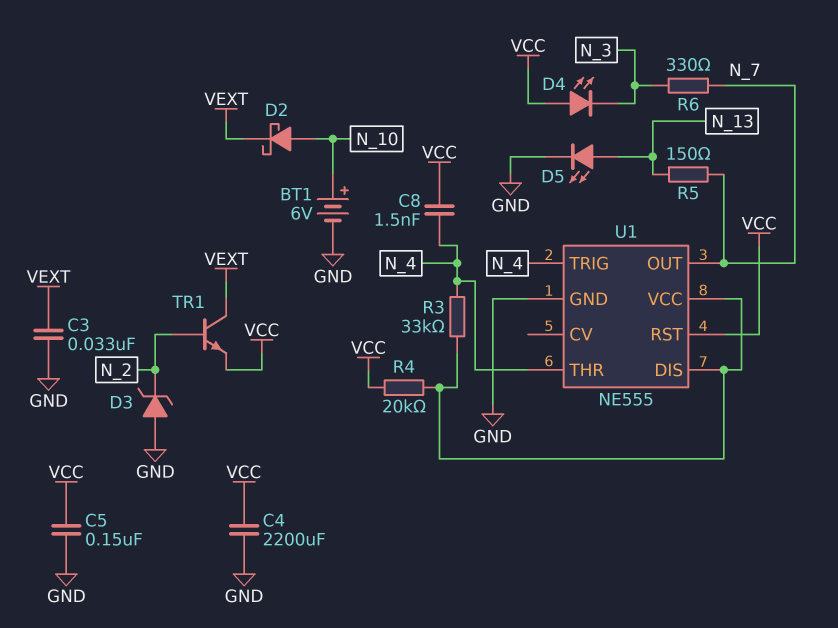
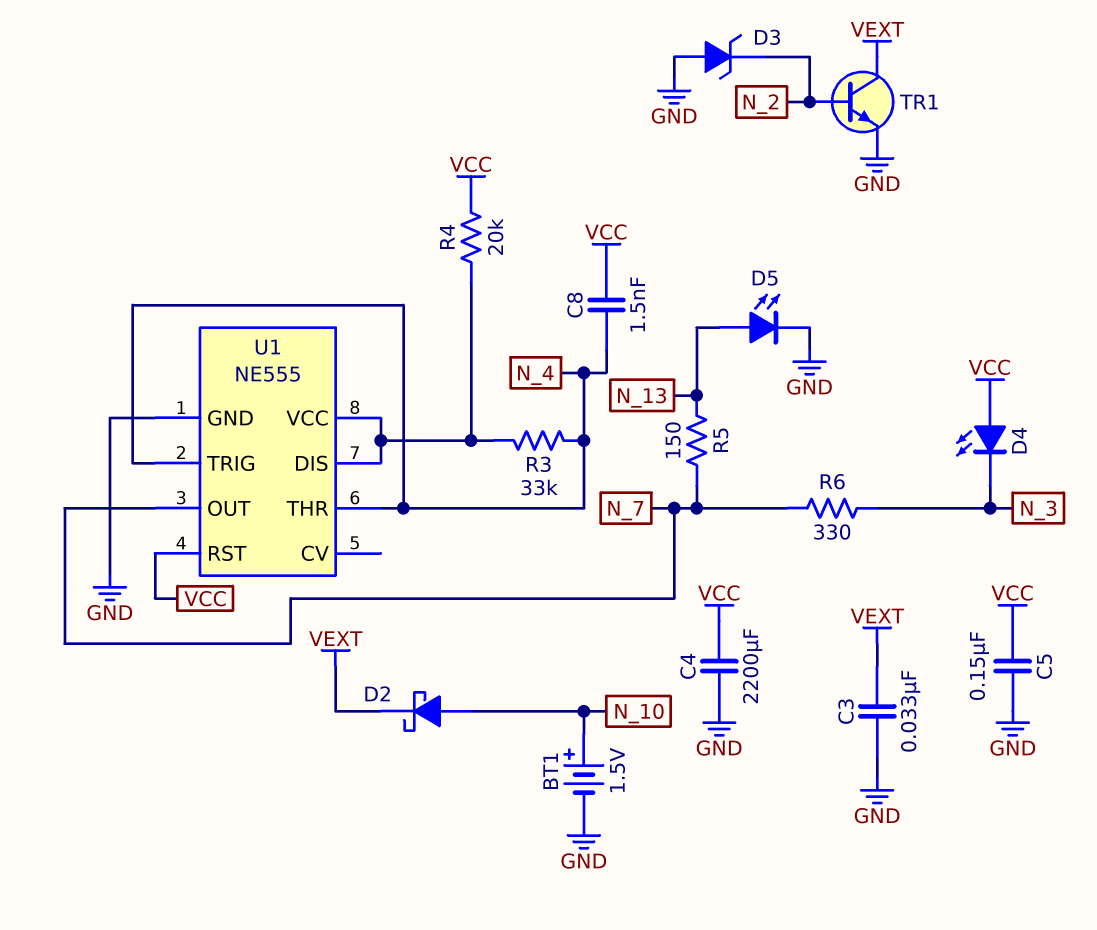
BT1: 6V (plus N_10, minus GND) -> 1.5V (plus N_10, minus GND)
TR1: NPN (B N_2, C VEXT, E VCC) -> NPN (B N_2, C VEXT, E GND)

